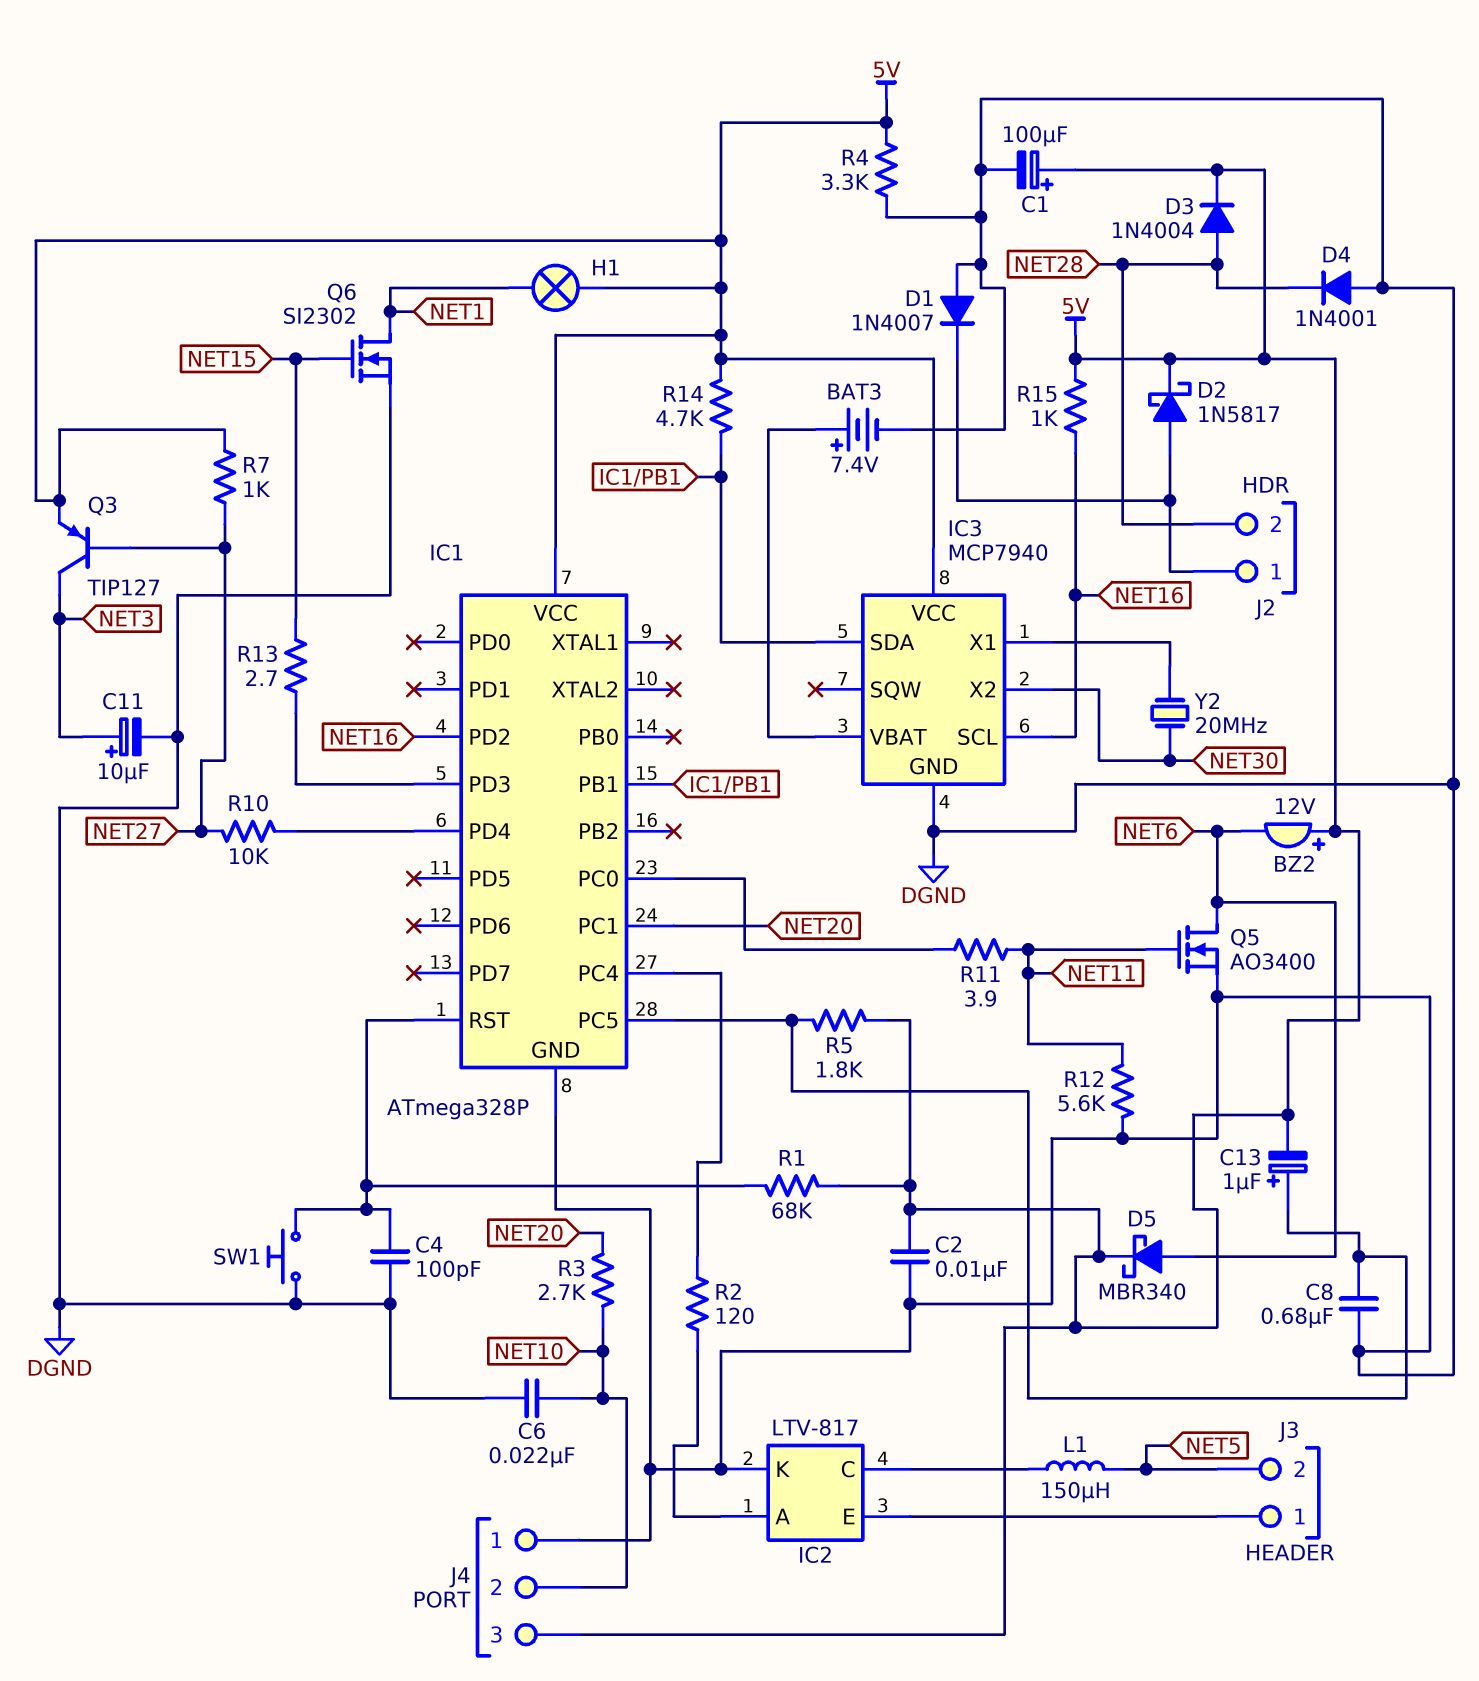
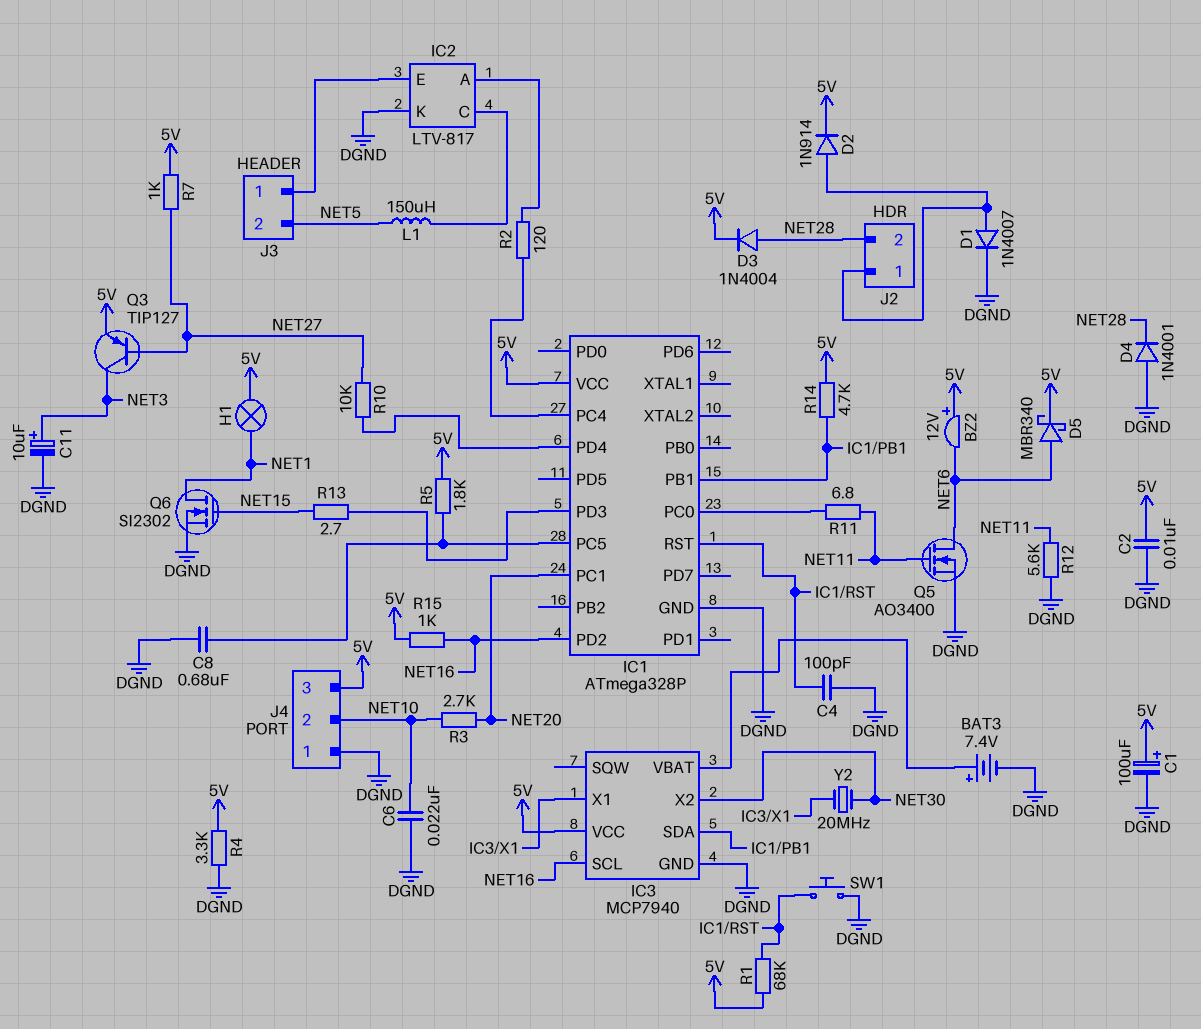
C13: 1uF (plus IC1/PC5, minus 5V) -> none
D1: diode 1N4007 (A DGND, K J2/1) -> diode 1N4007 (A J2/1, K DGND)
D2: schottky 1N5817 (A J2/1, K 5V) -> diode 1N914 (A J2/1, K 5V)
R11: 3.9 (IC1/PC0, NET11) -> 6.8 (IC1/PC0, NET11)

